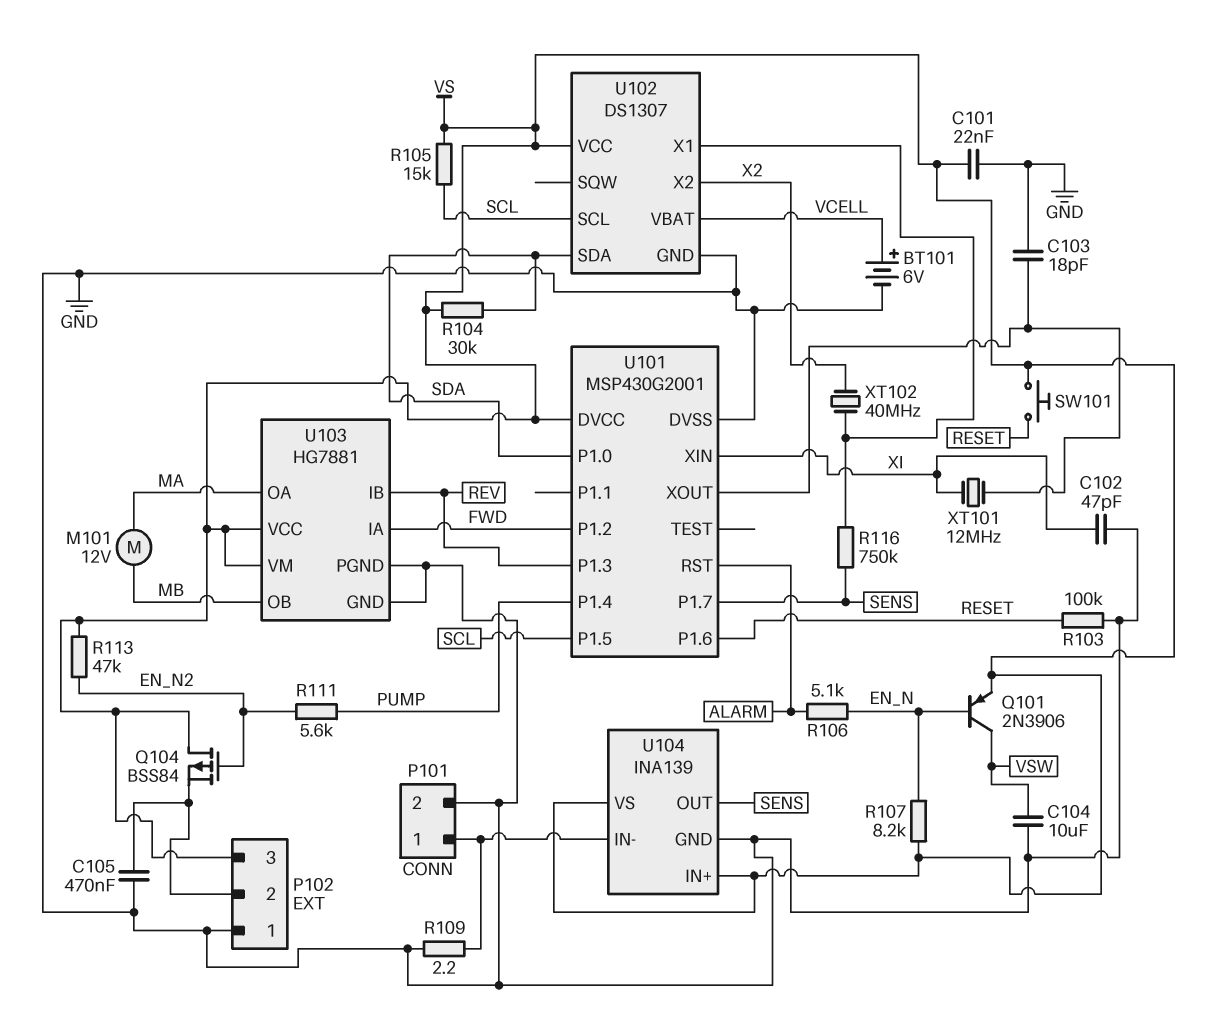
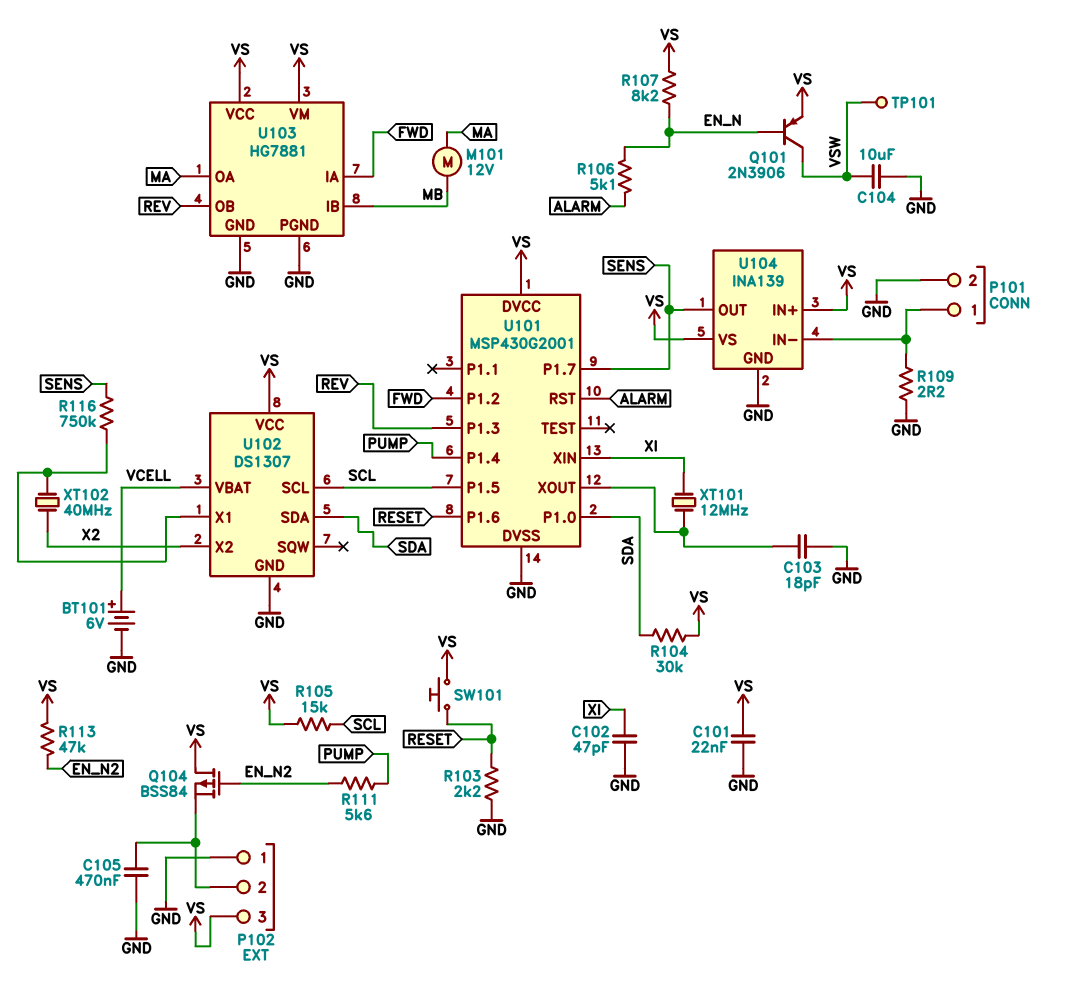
R103: 100k (GND, RESET) -> 2.2k (GND, RESET)
TP101: none -> test point (VSW)
U103 pin IB: REV -> MB
U103 pin OB: MB -> REV

